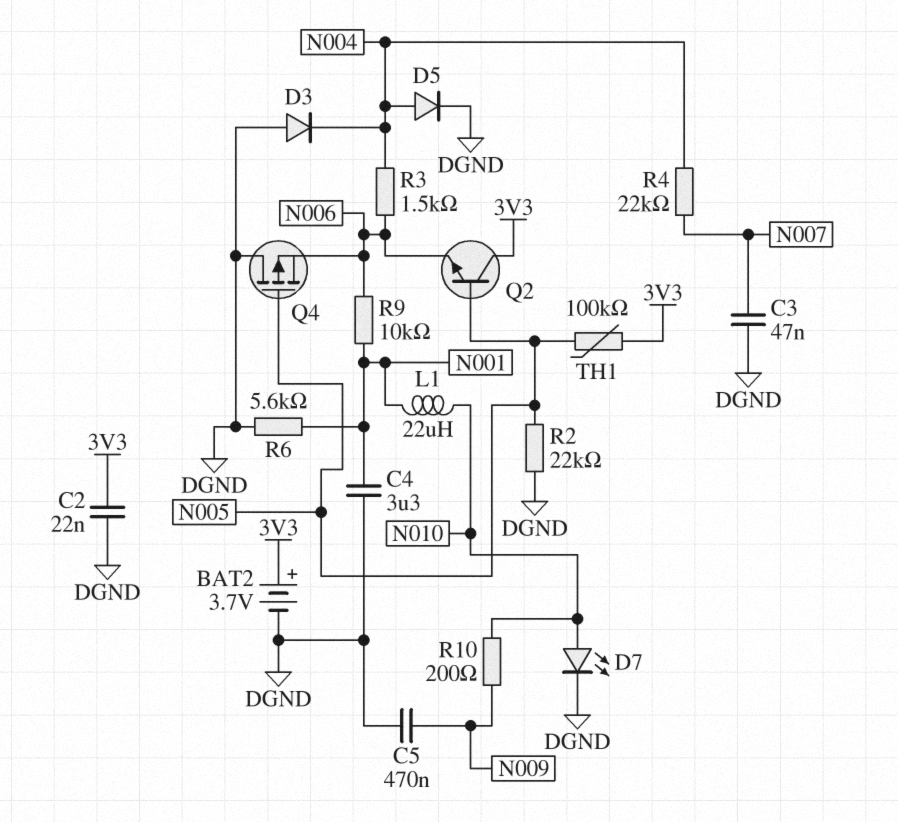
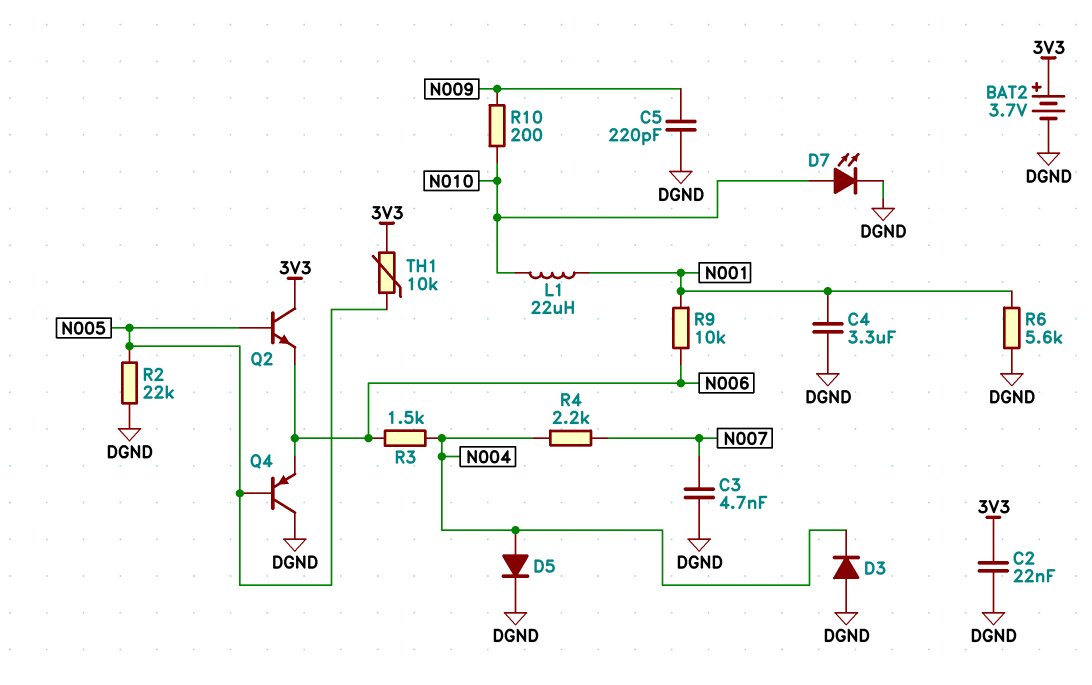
C3: 47nF (DGND, N007) -> 4.7nF (DGND, N007)
C5: 470nF (DGND, N009) -> 220pF (DGND, N009)
Q4: PMOS (G N005, D DGND, S N006) -> PNP (B N005, C DGND, E N006)
R4: 22k (N004, N007) -> 2.2k (N004, N007)
TH1: 100k (3V3, N005) -> 10k (3V3, N005)

